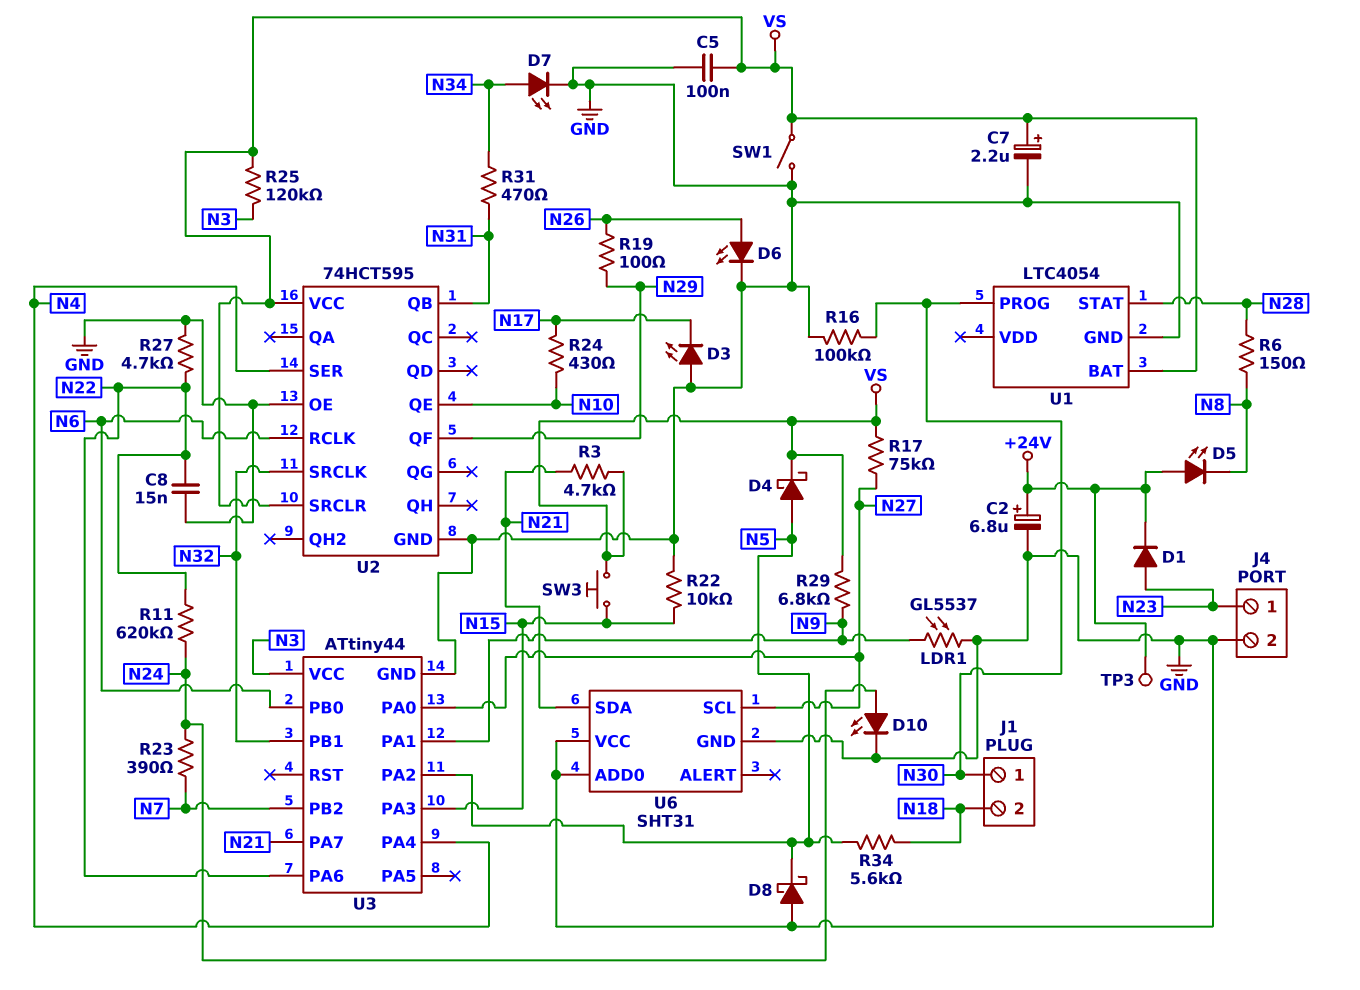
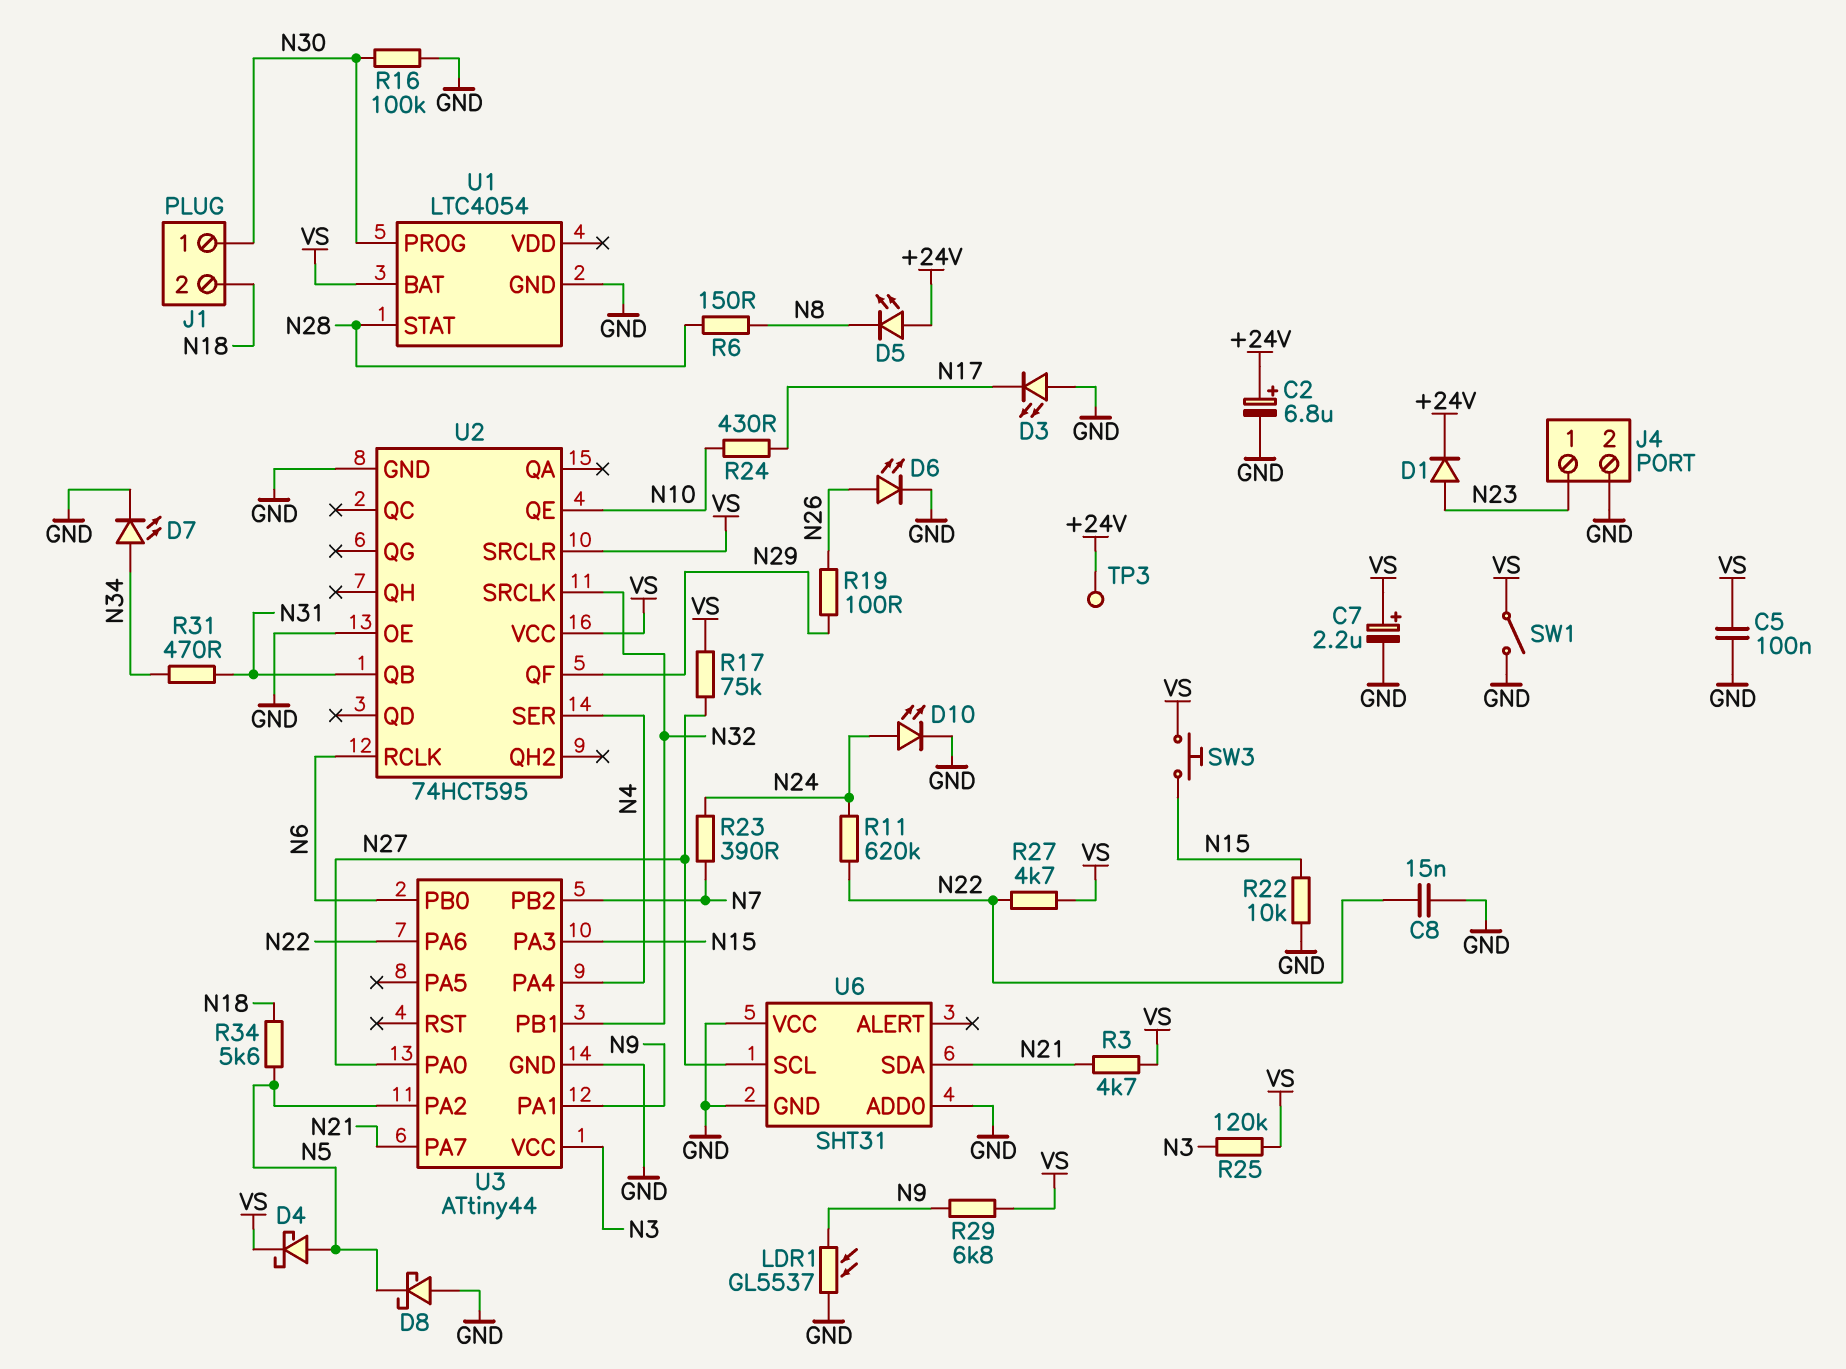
R27: 4.7k (GND, N22) -> 4.7k (N22, VS)

